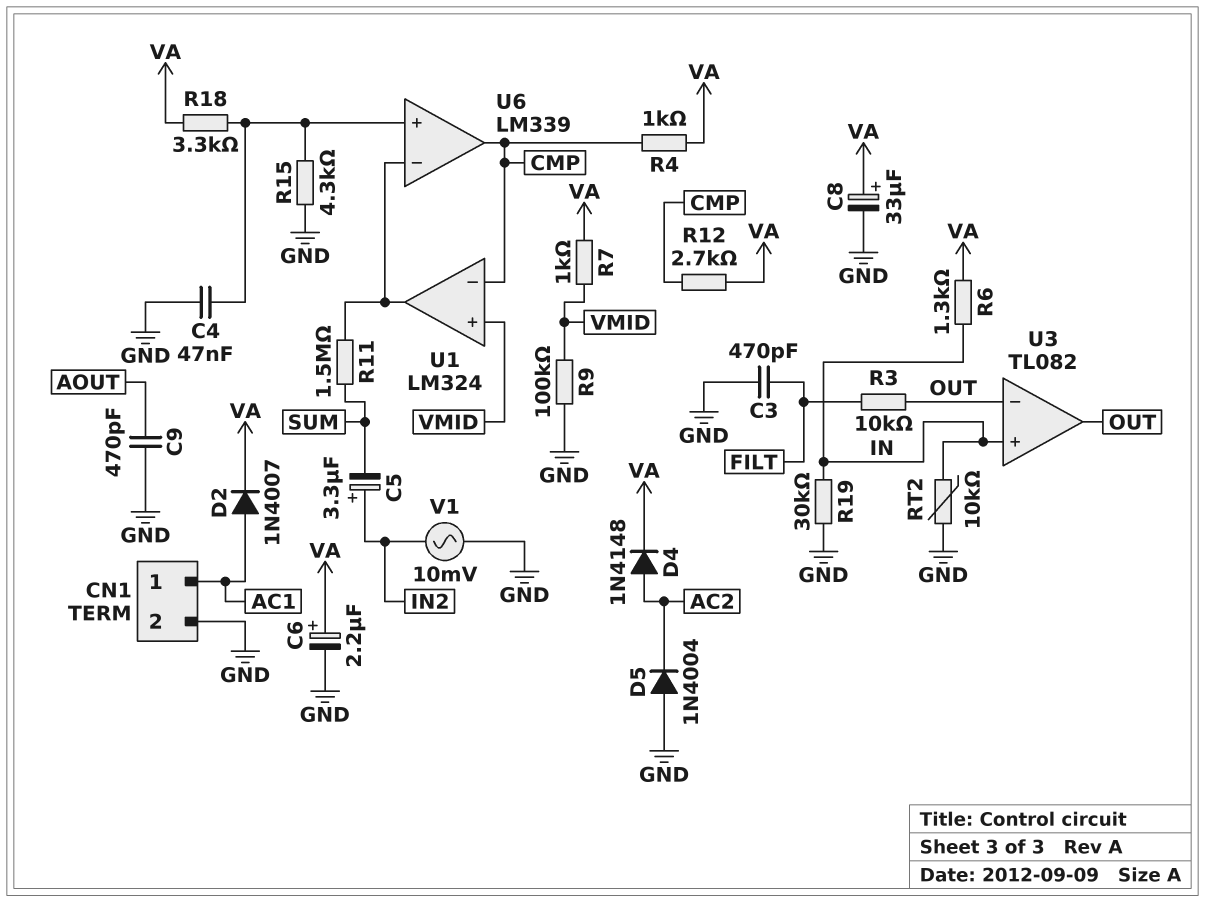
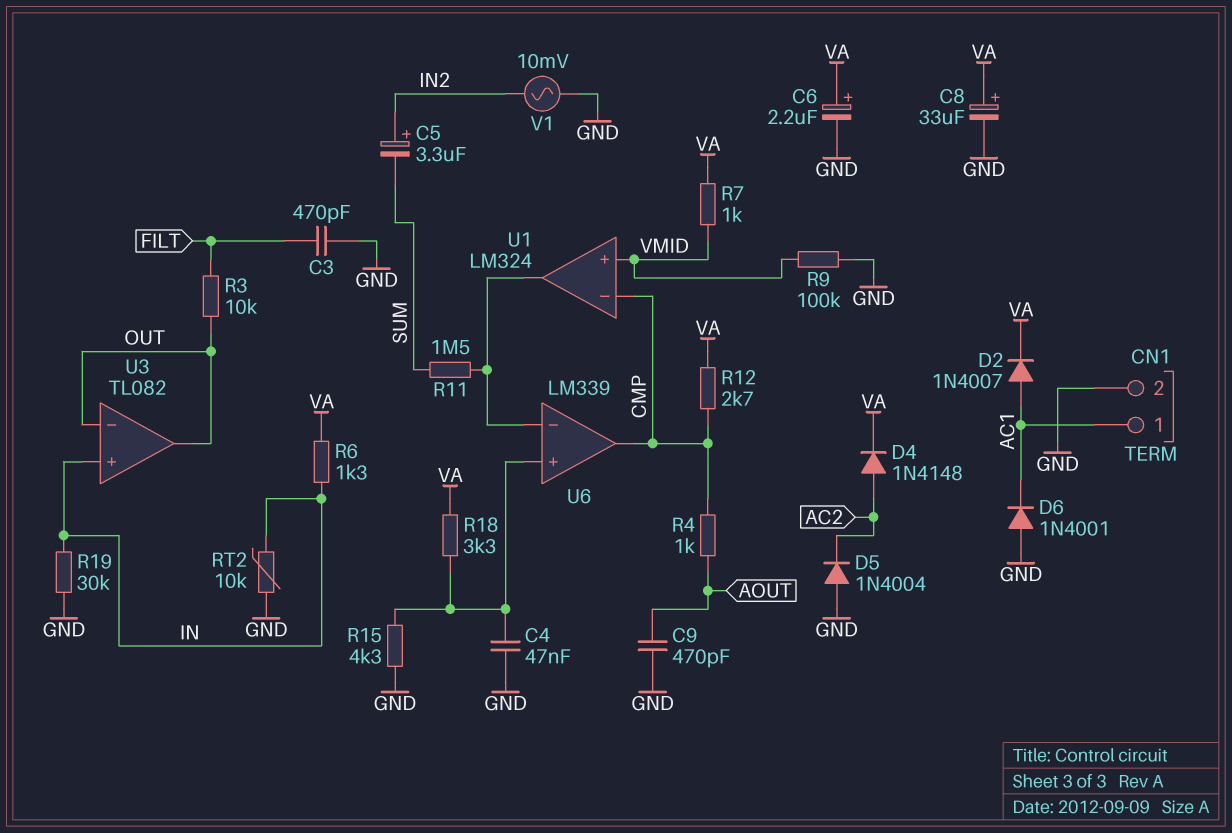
D6: none -> diode 1N4001 (A GND, K AC1)
R4: 1k (CMP, VA) -> 1k (AOUT, CMP)

